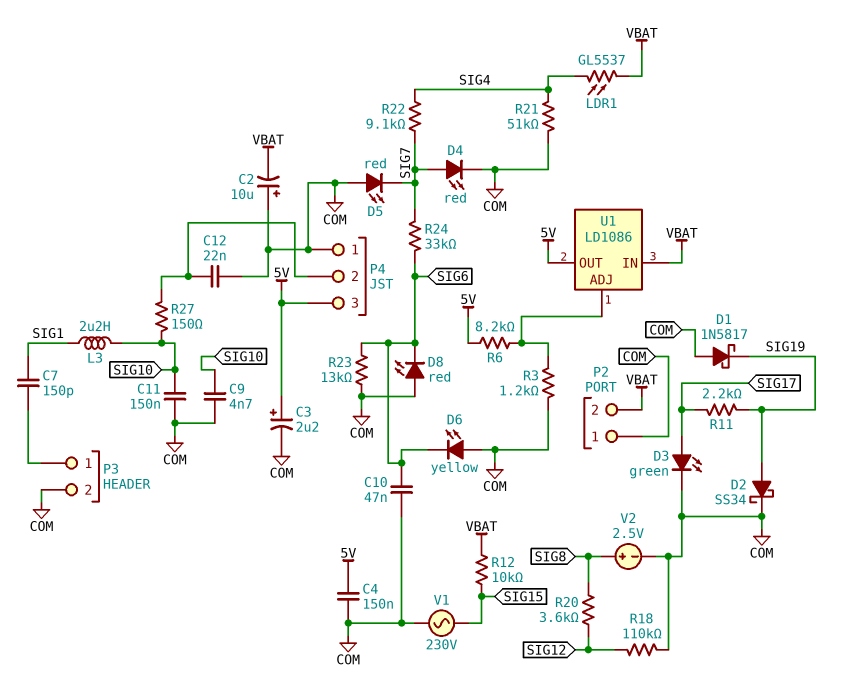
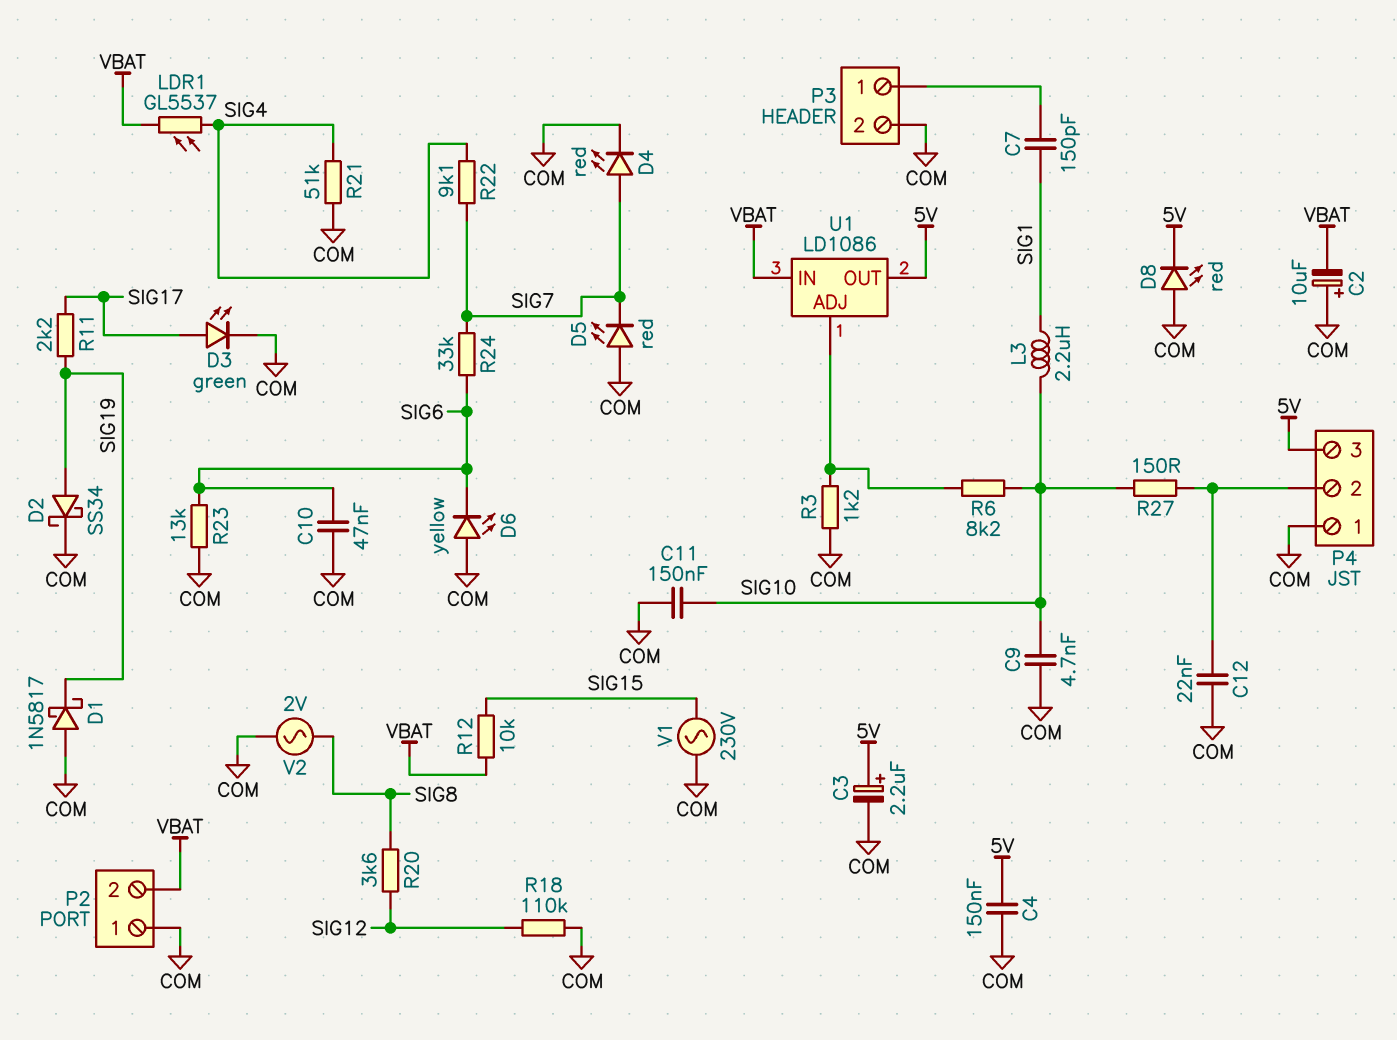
D8: LED red (A COM, K SIG6) -> LED red (A COM, K 5V)
R6: 8.2k (5V, U1/ADJ) -> 8.2k (SIG10, U1/ADJ)
V2: 2.5V (plus SIG8, minus COM) -> AC 2V (COM, SIG8)

